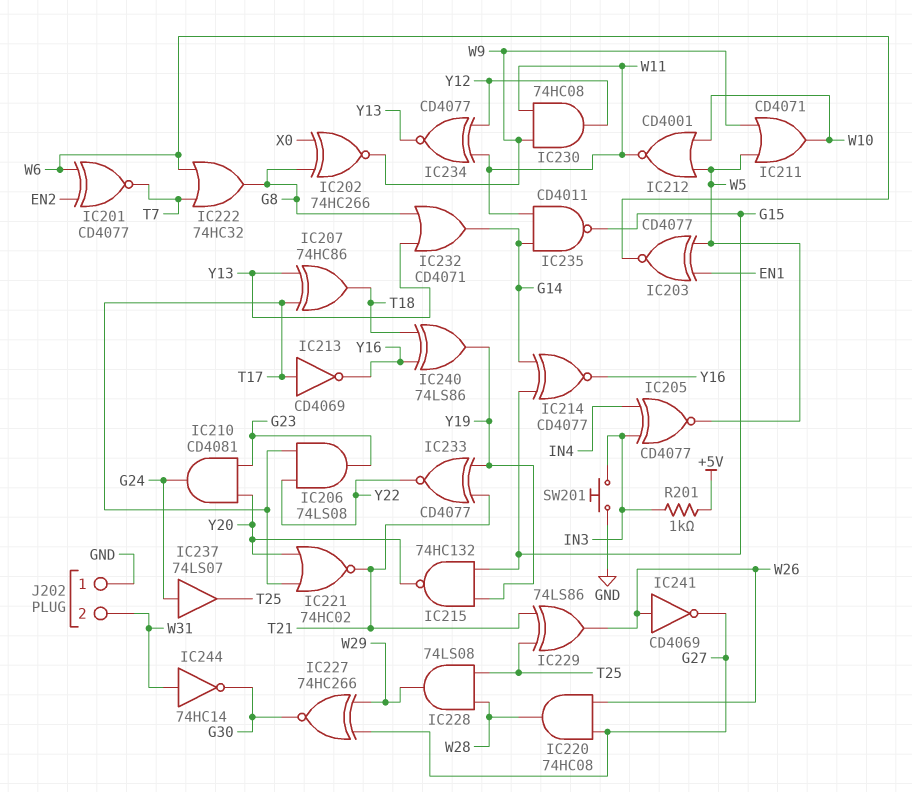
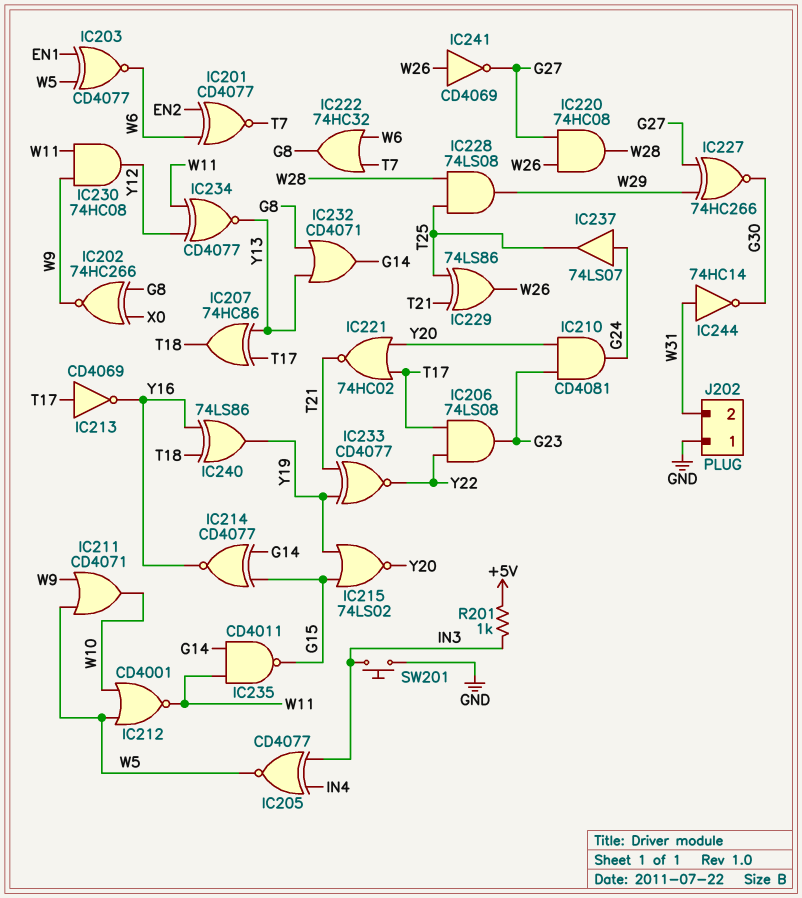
IC215: NAND 74HC132 (in G15, in Y19, out Y20) -> NOR 74LS02 (in G15, in Y19, out Y20)

